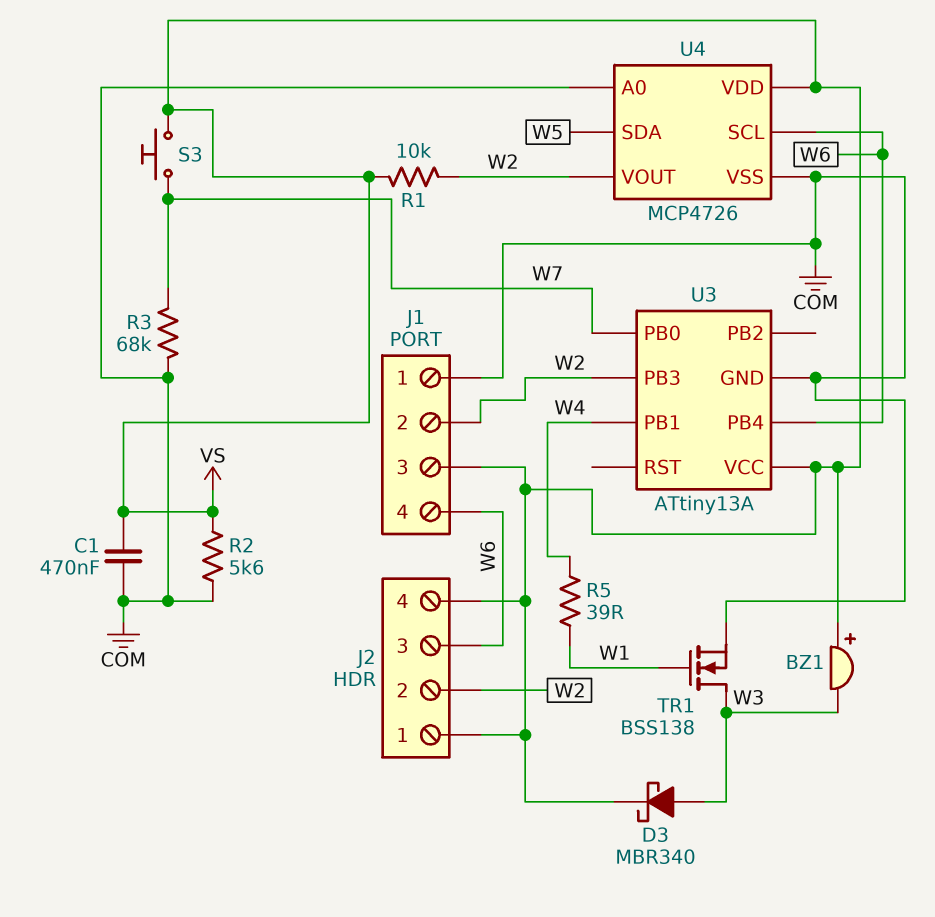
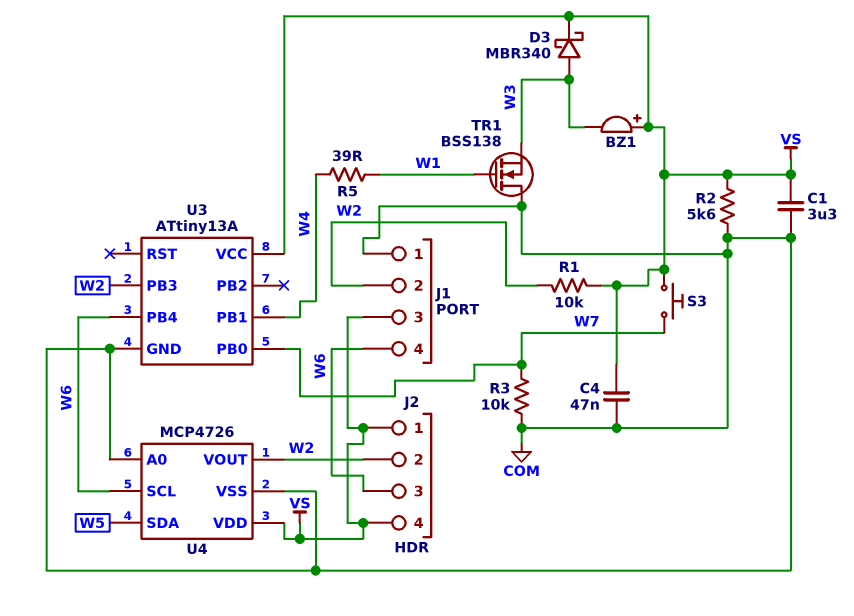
C1: 470nF (COM, VS) -> 3.3uF (COM, VS)
C4: none -> 47nF (COM, VS)
R3: 68k (COM, W7) -> 10k (COM, W7)
TR1: NMOS BSS138 (G W1, D W3, S COM) -> NMOS BSS138 (G W1, D COM, S W3)

